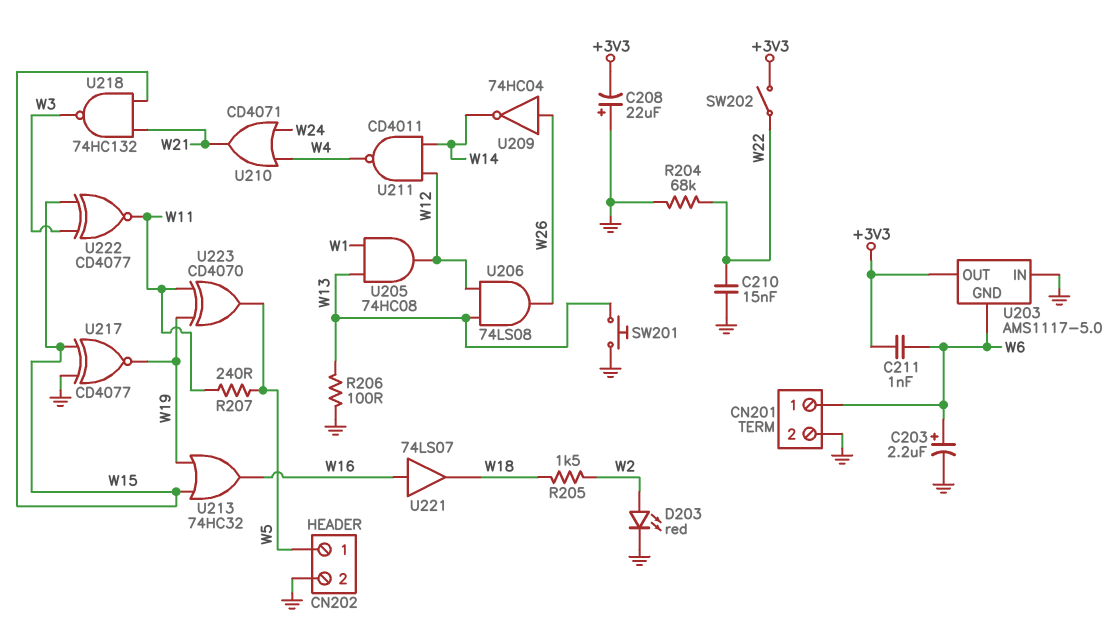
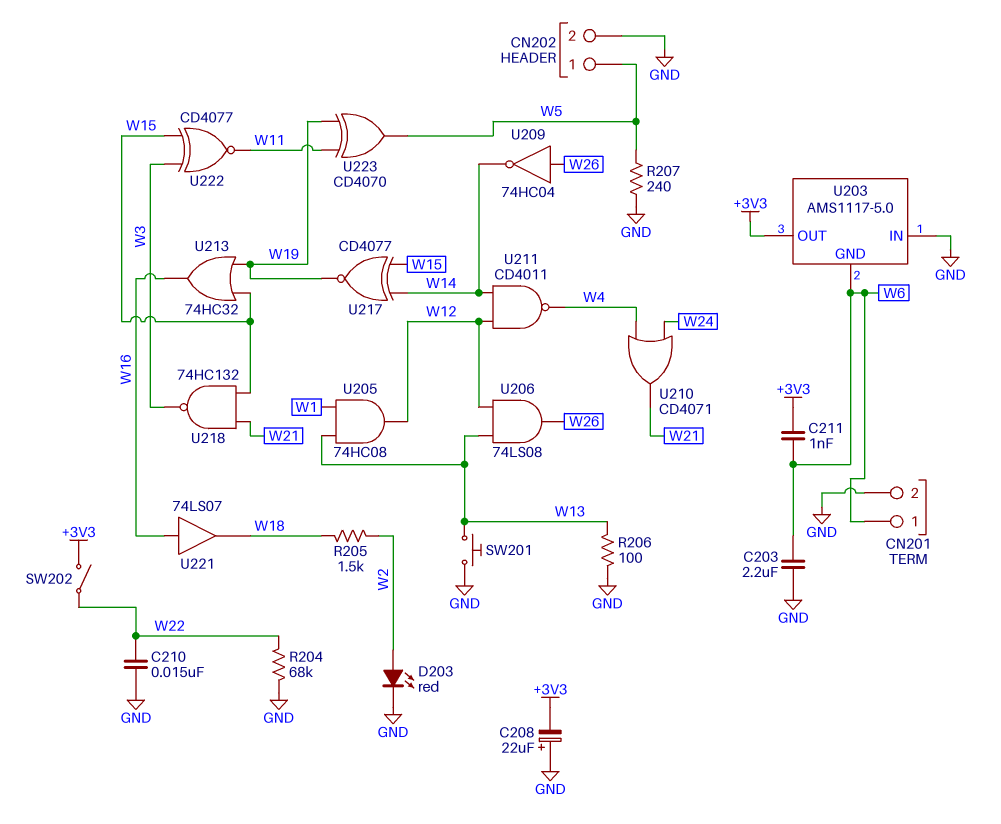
C203: 2.2uF (plus W6, minus GND) -> 2.2uF (GND, W6)
R207: 240 (W5, W11) -> 240 (GND, W5)
U217: XNOR CD4077 (in GND, in W15, out W19) -> XNOR CD4077 (in W14, in W15, out W19)

